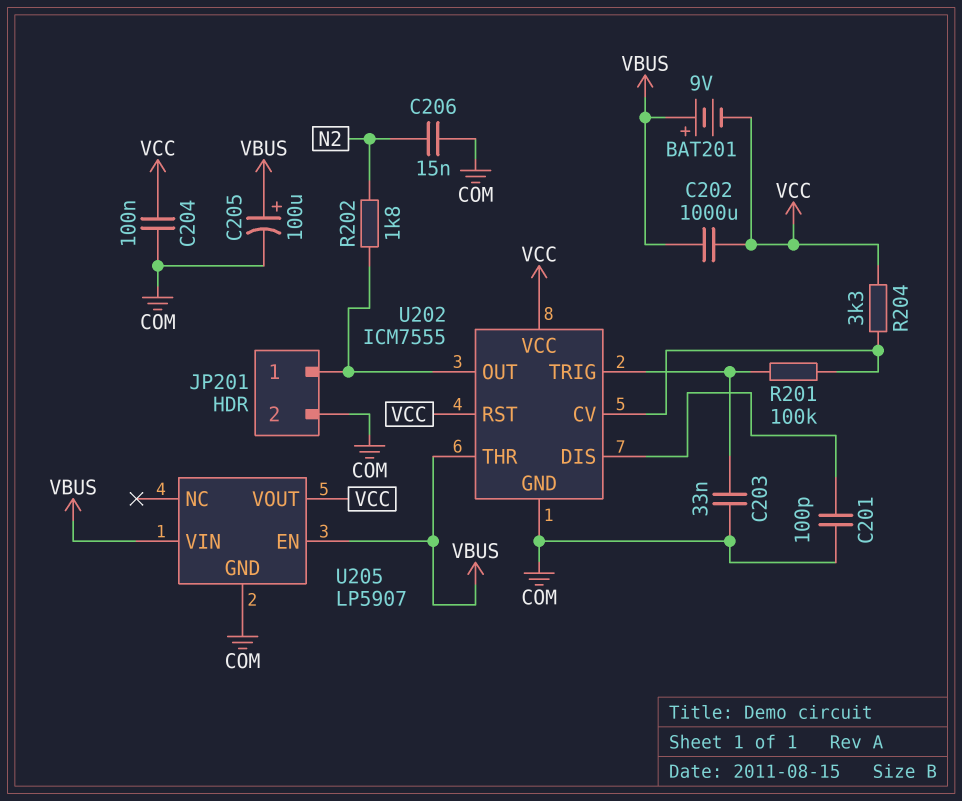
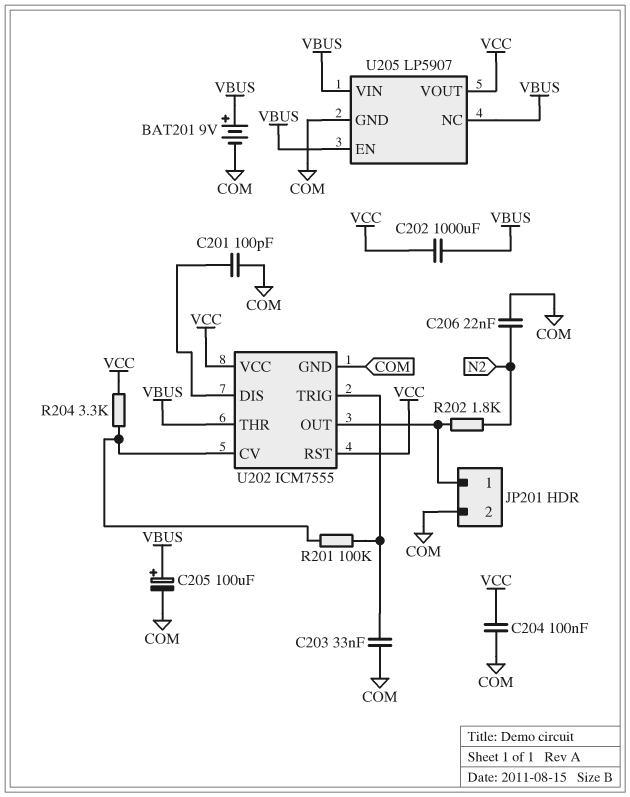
BAT201: 9V (plus VBUS, minus VCC) -> 9V (plus VBUS, minus COM)
C206: 15nF (COM, N2) -> 22nF (COM, N2)
U205 pin NC: none -> VBUS

